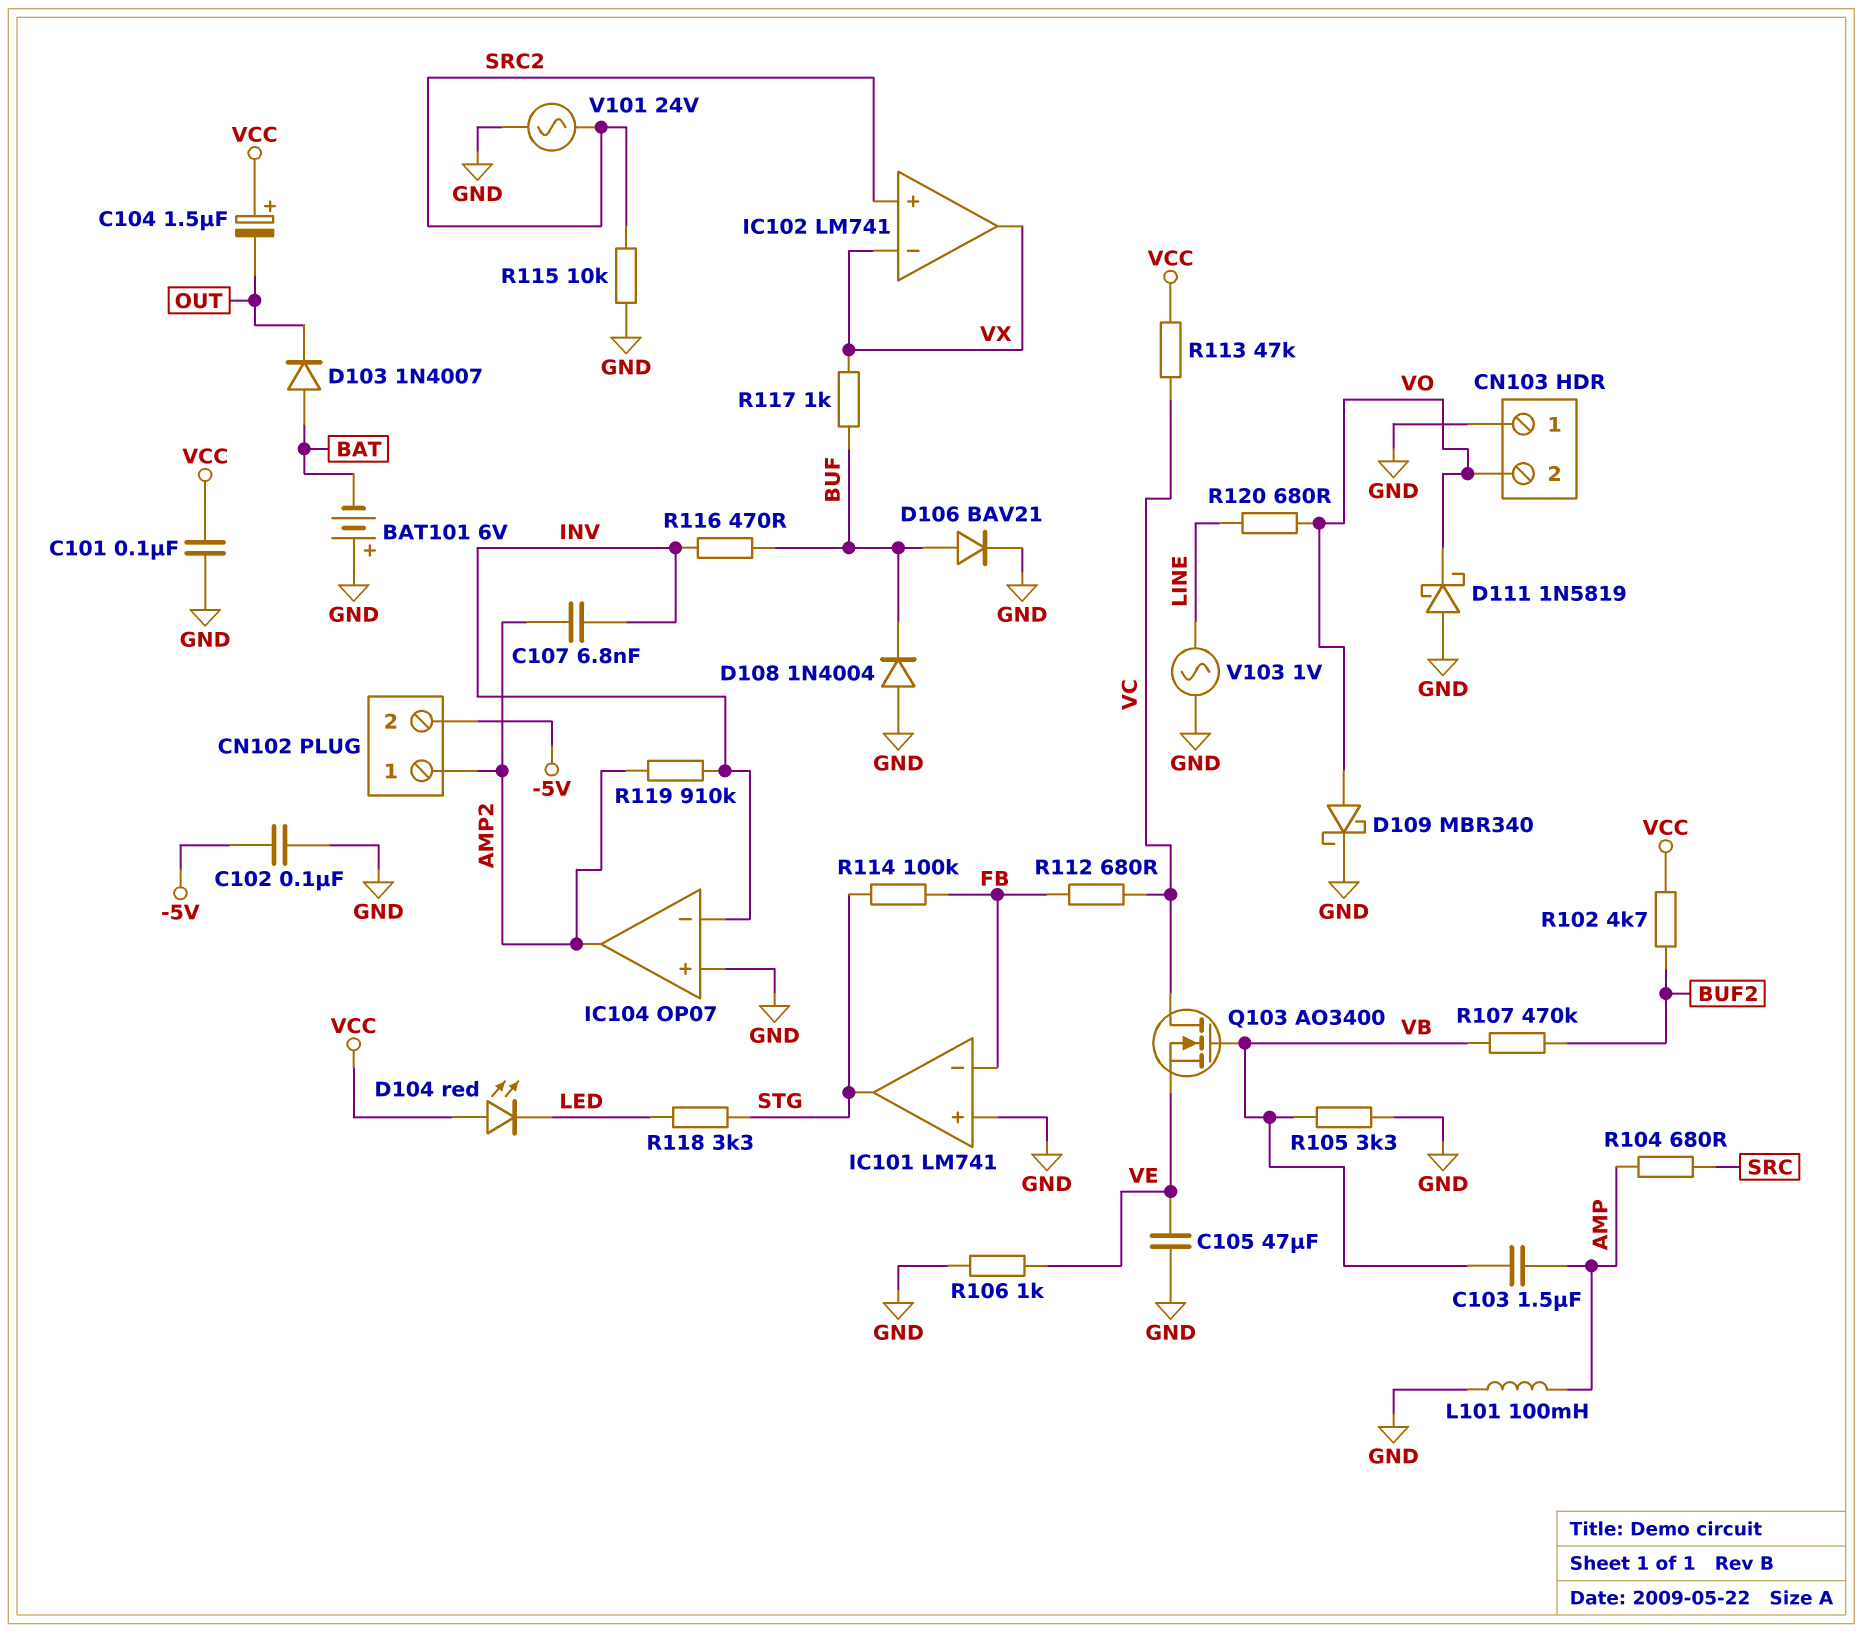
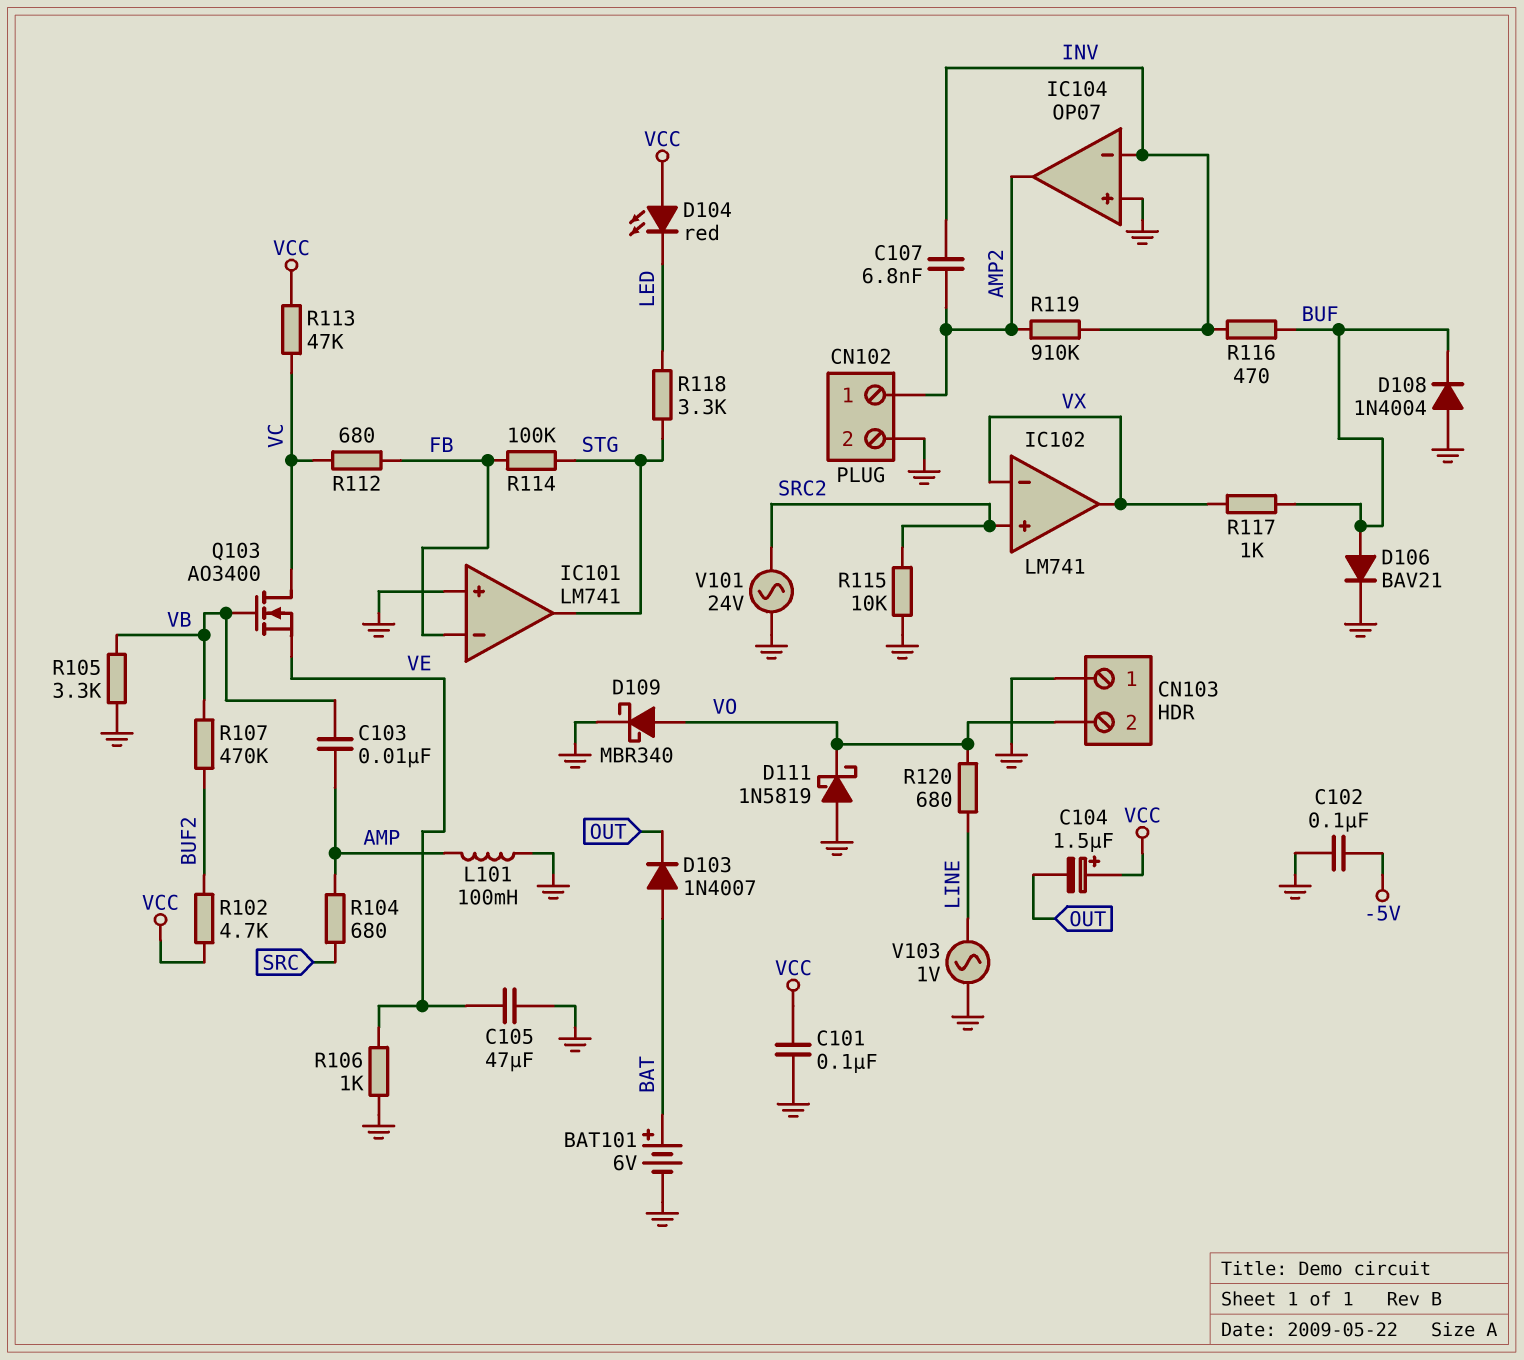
BAT101: 6V (plus GND, minus BAT) -> 6V (plus BAT, minus GND)
C103: 1.5uF (AMP, VB) -> 10nF (AMP, VB)
CN102 pin 2: -5V -> GND

